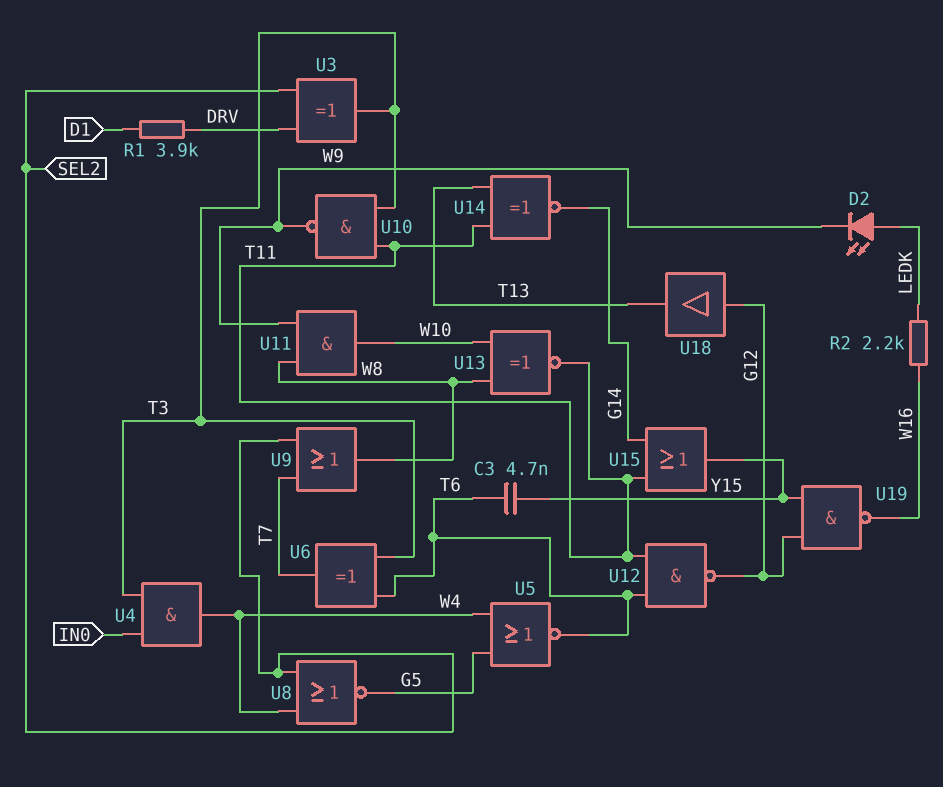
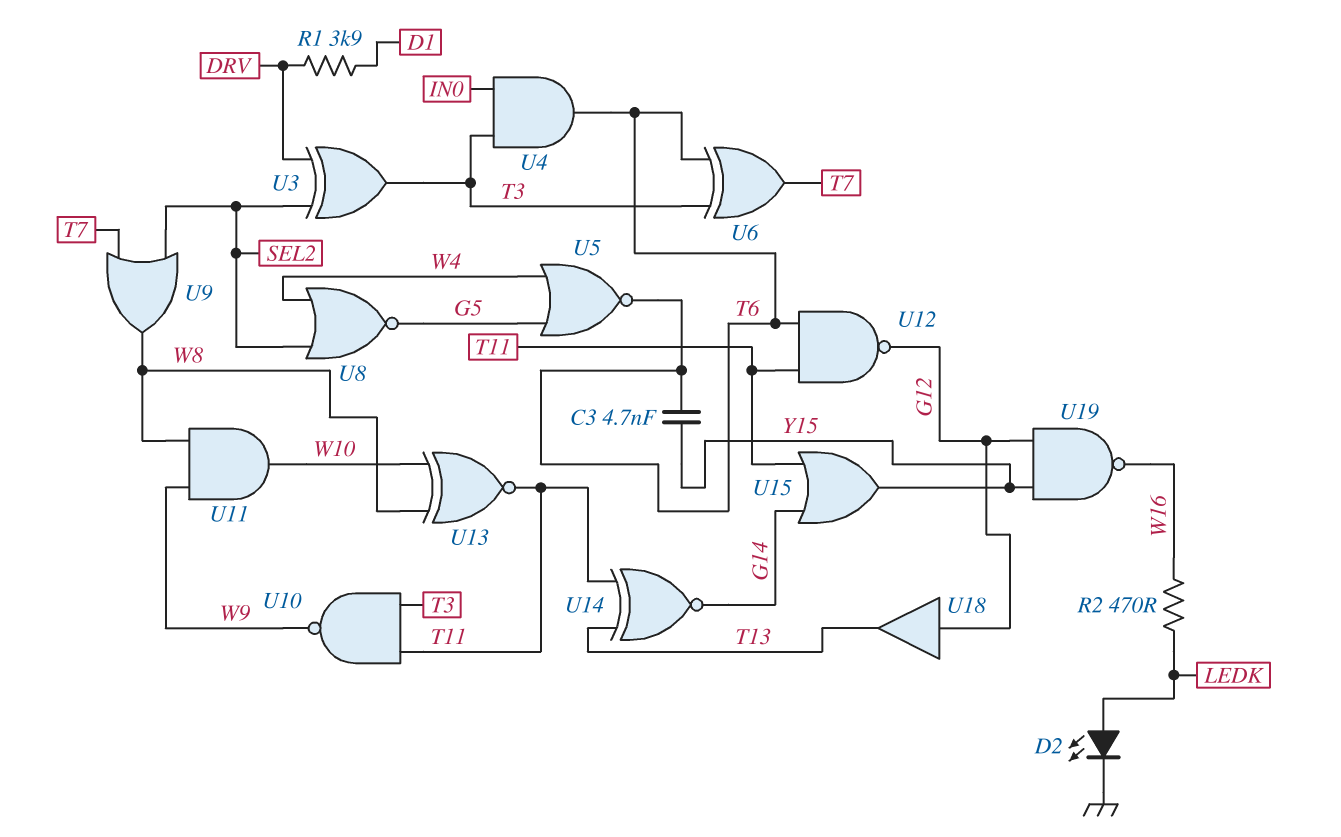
D2: LED (A LEDK, K W9) -> LED (A LEDK, K GND)
R2: 2.2k (LEDK, W16) -> 470 (LEDK, W16)
U4: AND (in IN0, in T3, out W4) -> AND (in IN0, in T3, out T6)

